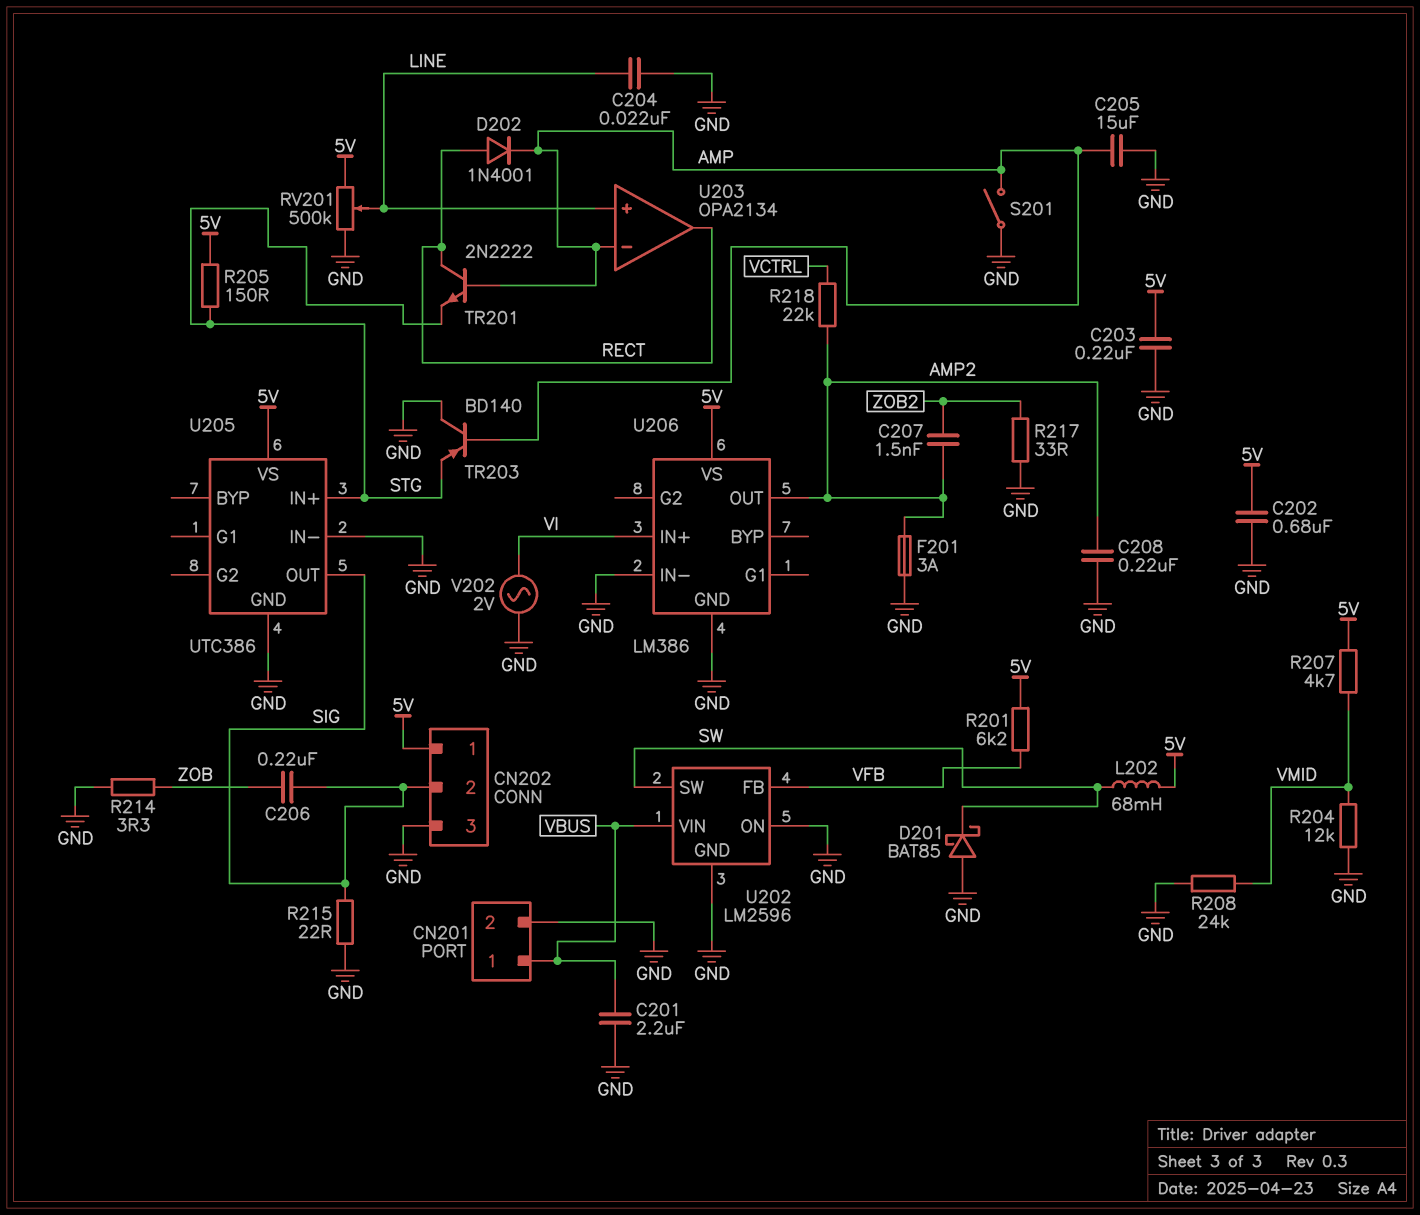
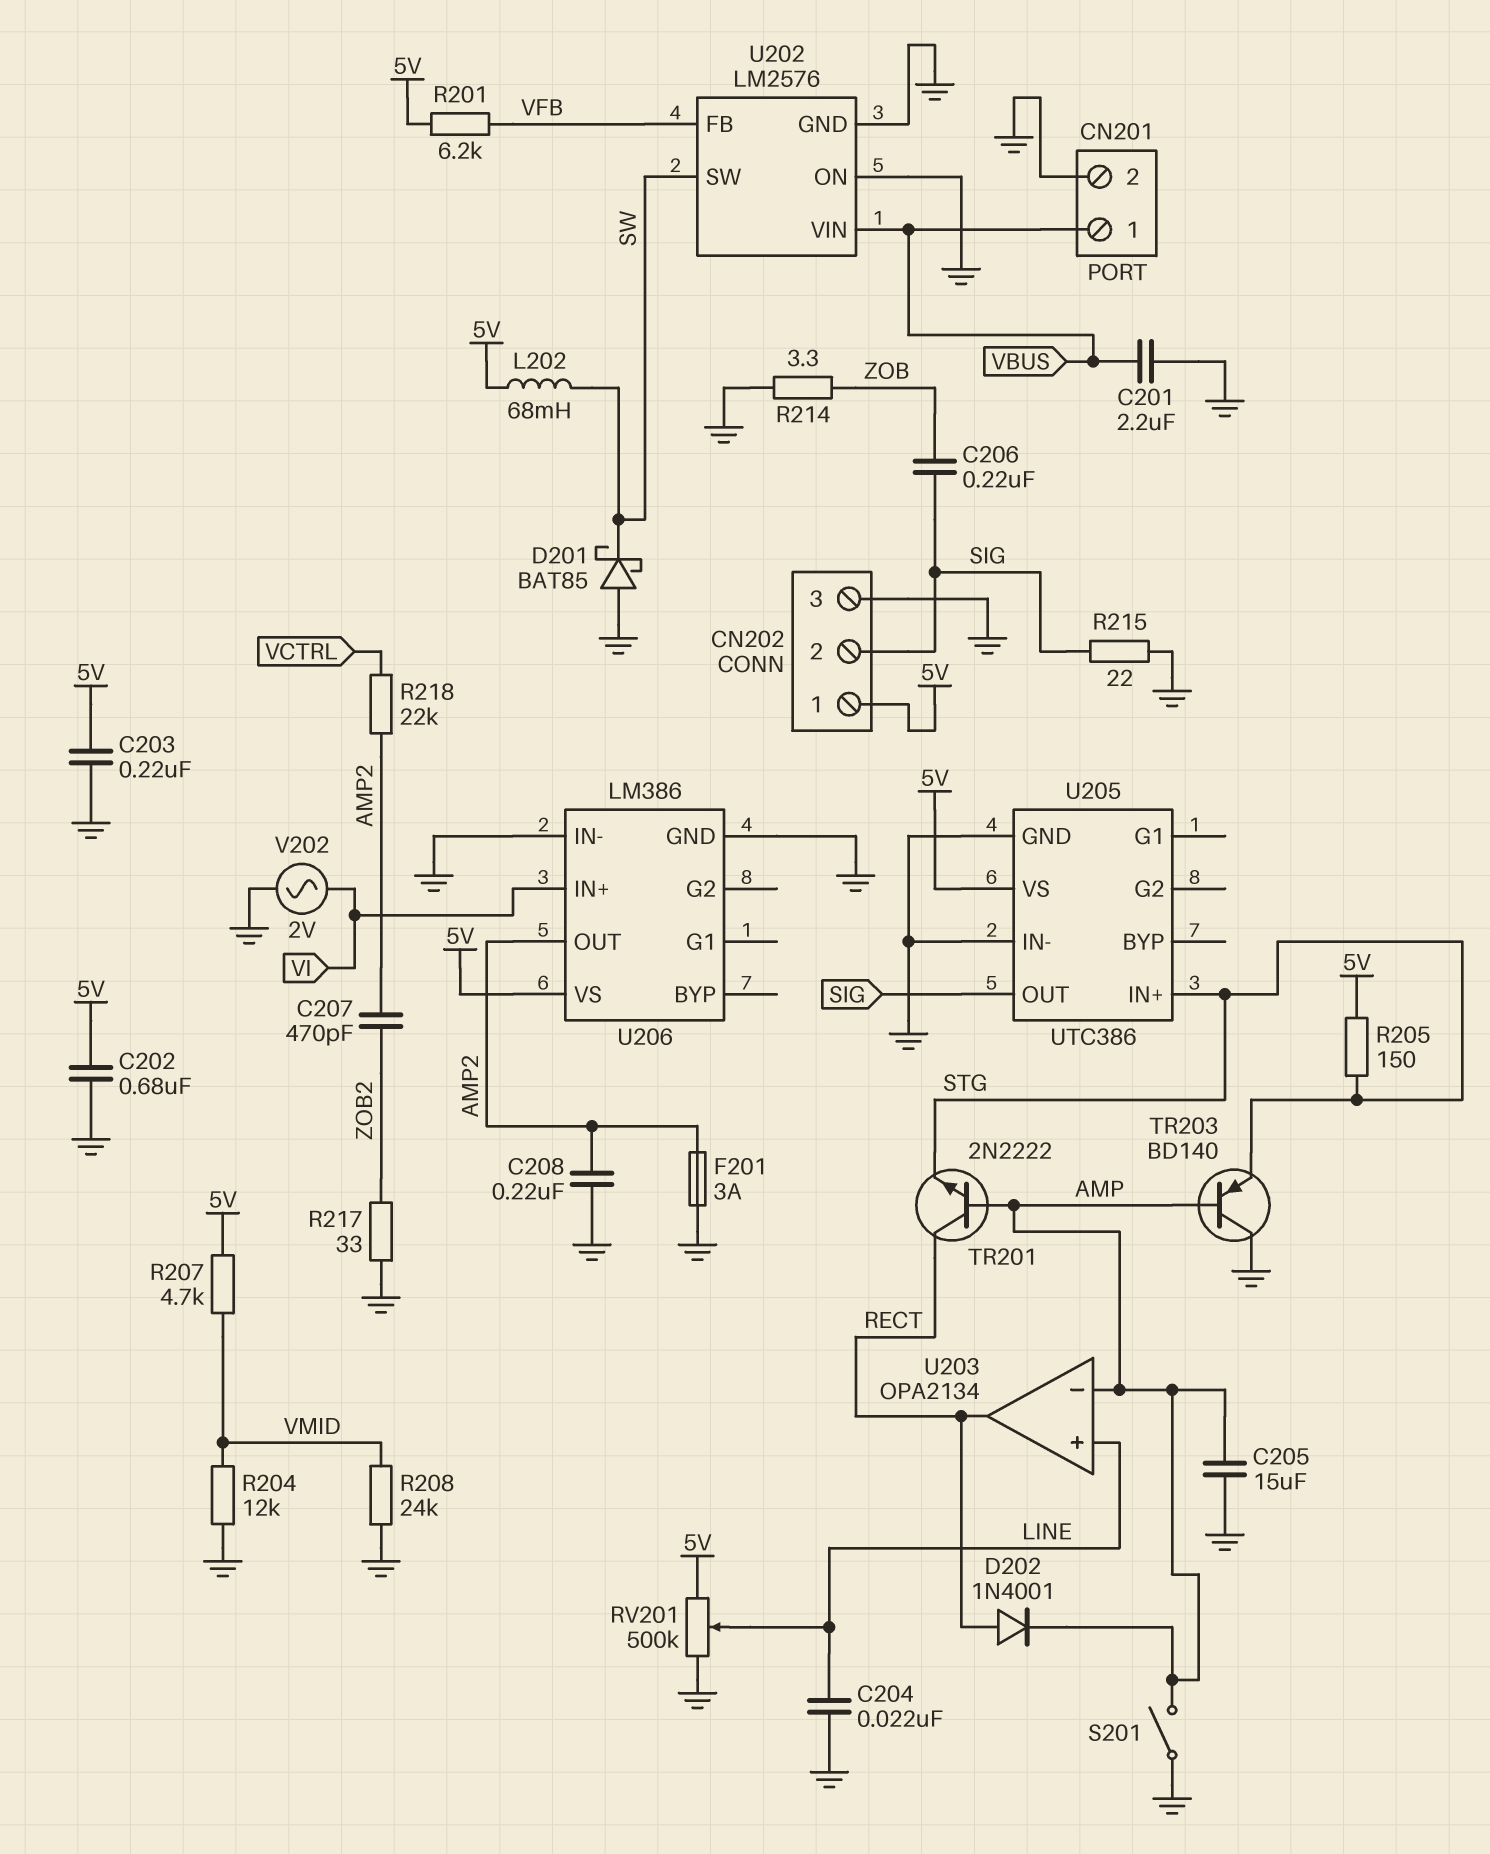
C207: 1.5nF (AMP2, ZOB2) -> 470pF (AMP2, ZOB2)
U202: LM2596 -> LM2576

